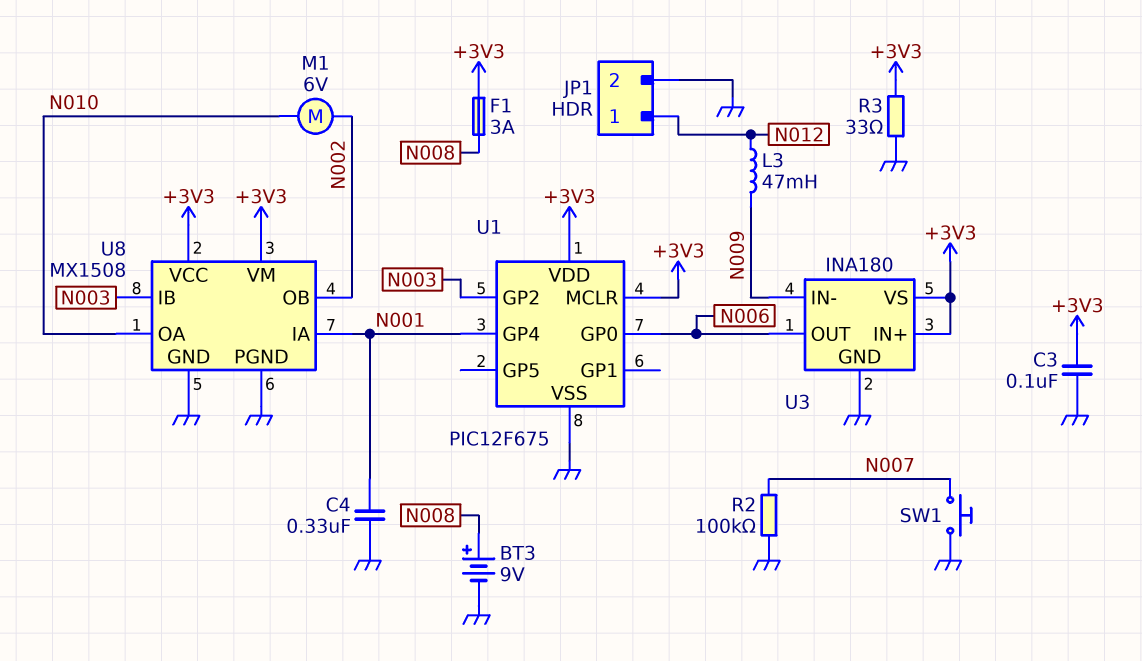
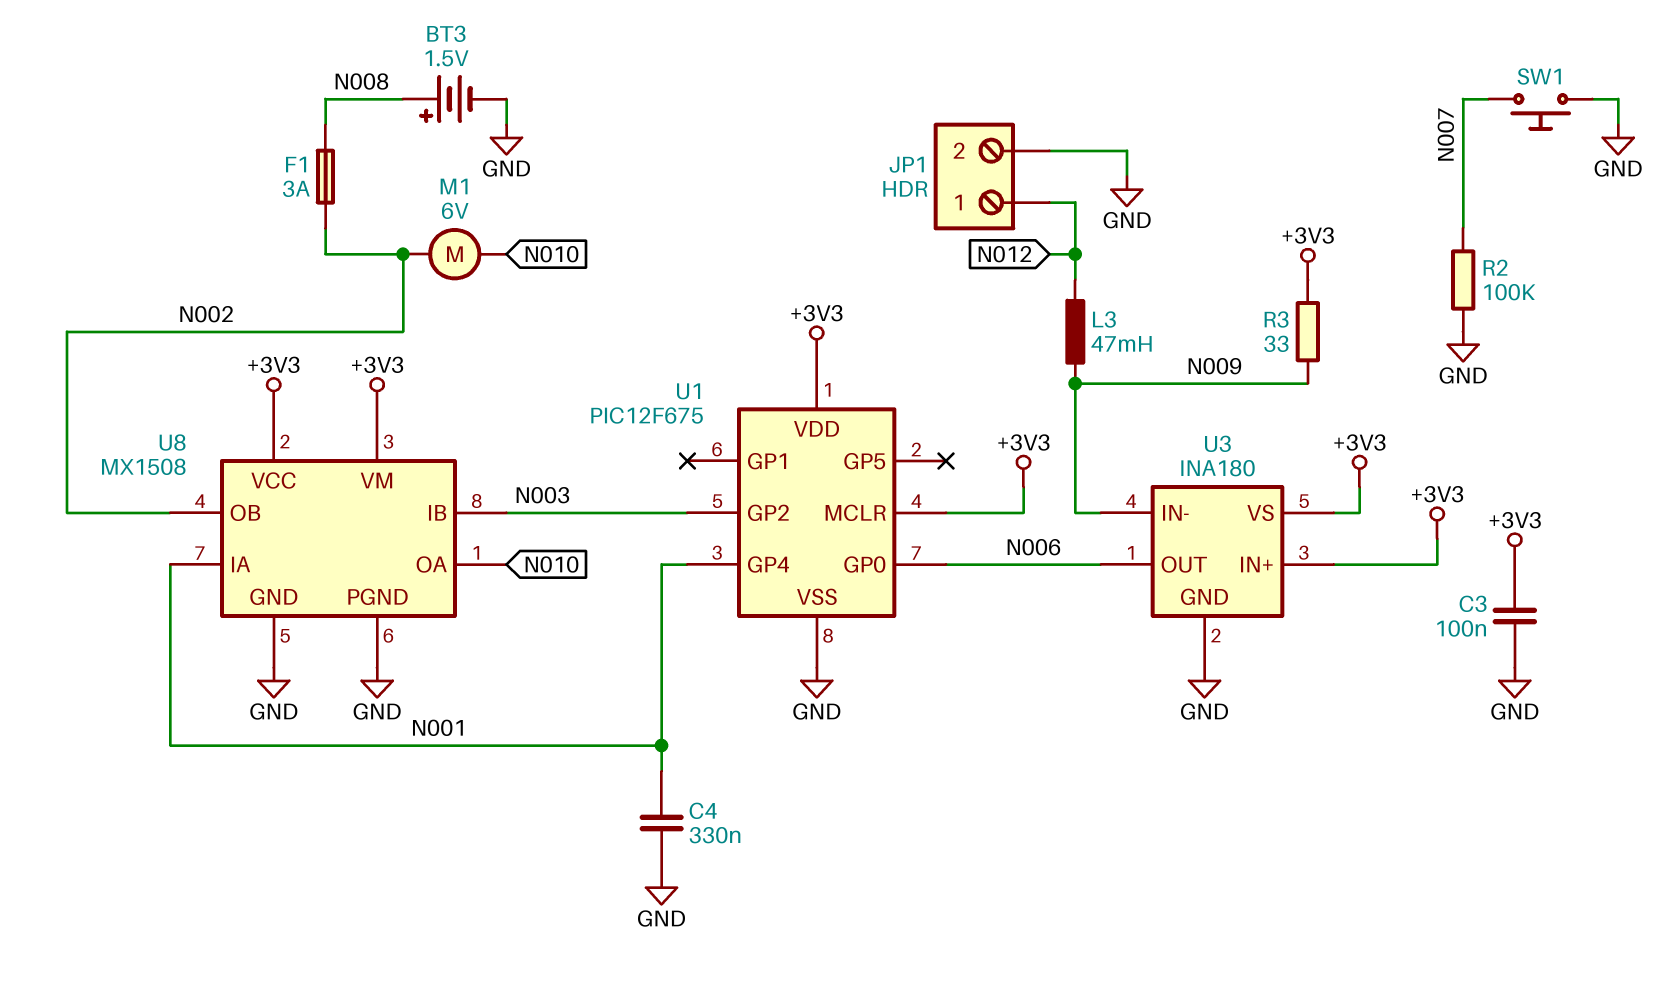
BT3: 9V (plus N008, minus GND) -> 1.5V (plus N008, minus GND)
F1: 3A (+3V3, N008) -> 3A (N002, N008)
R3: 33 (+3V3, GND) -> 33 (+3V3, N009)

